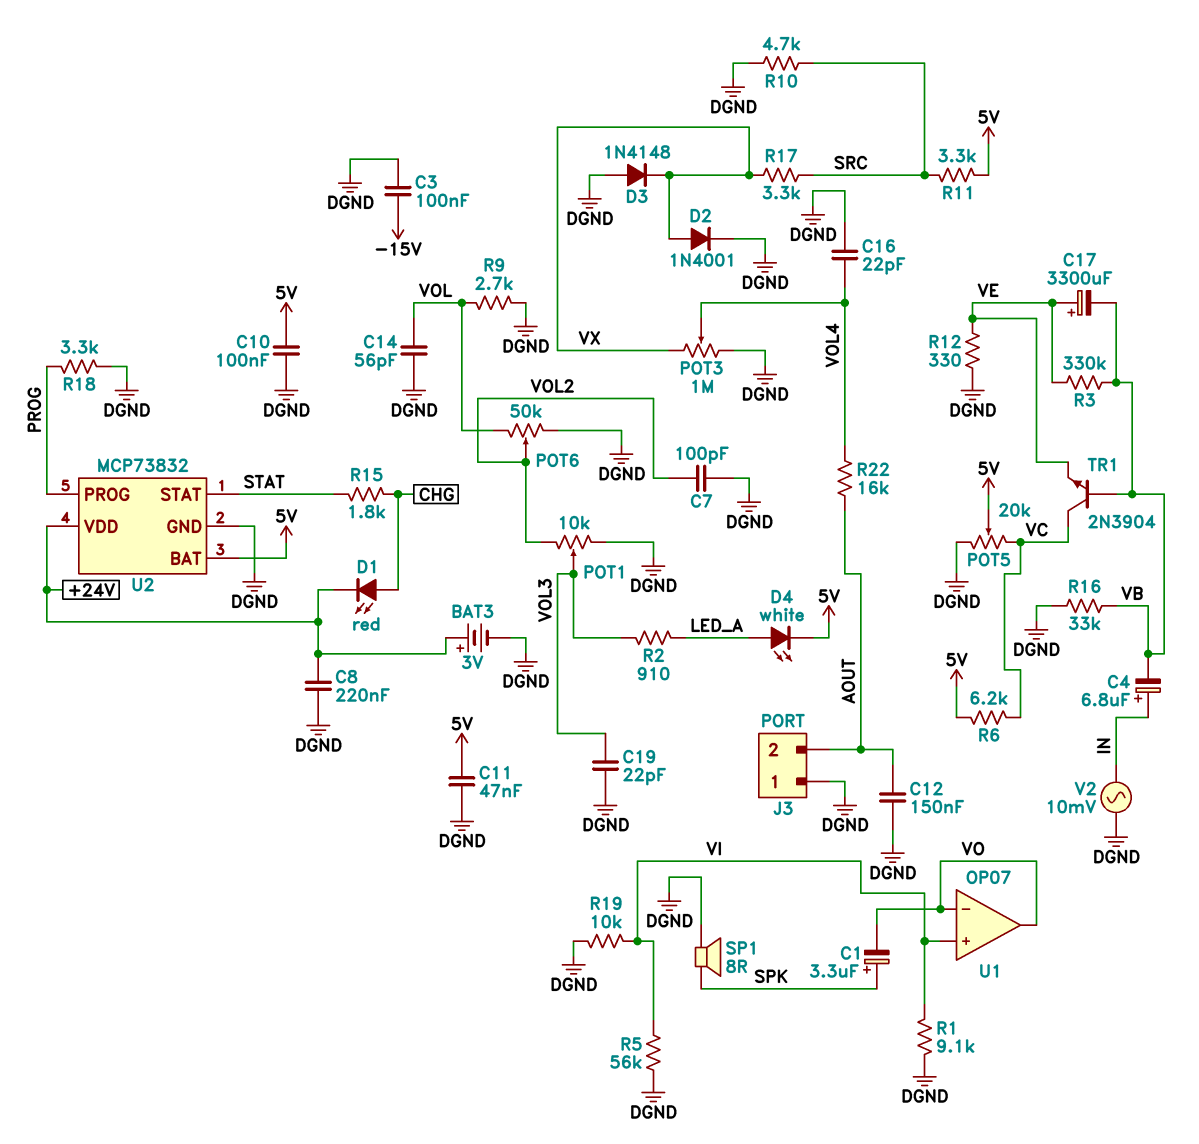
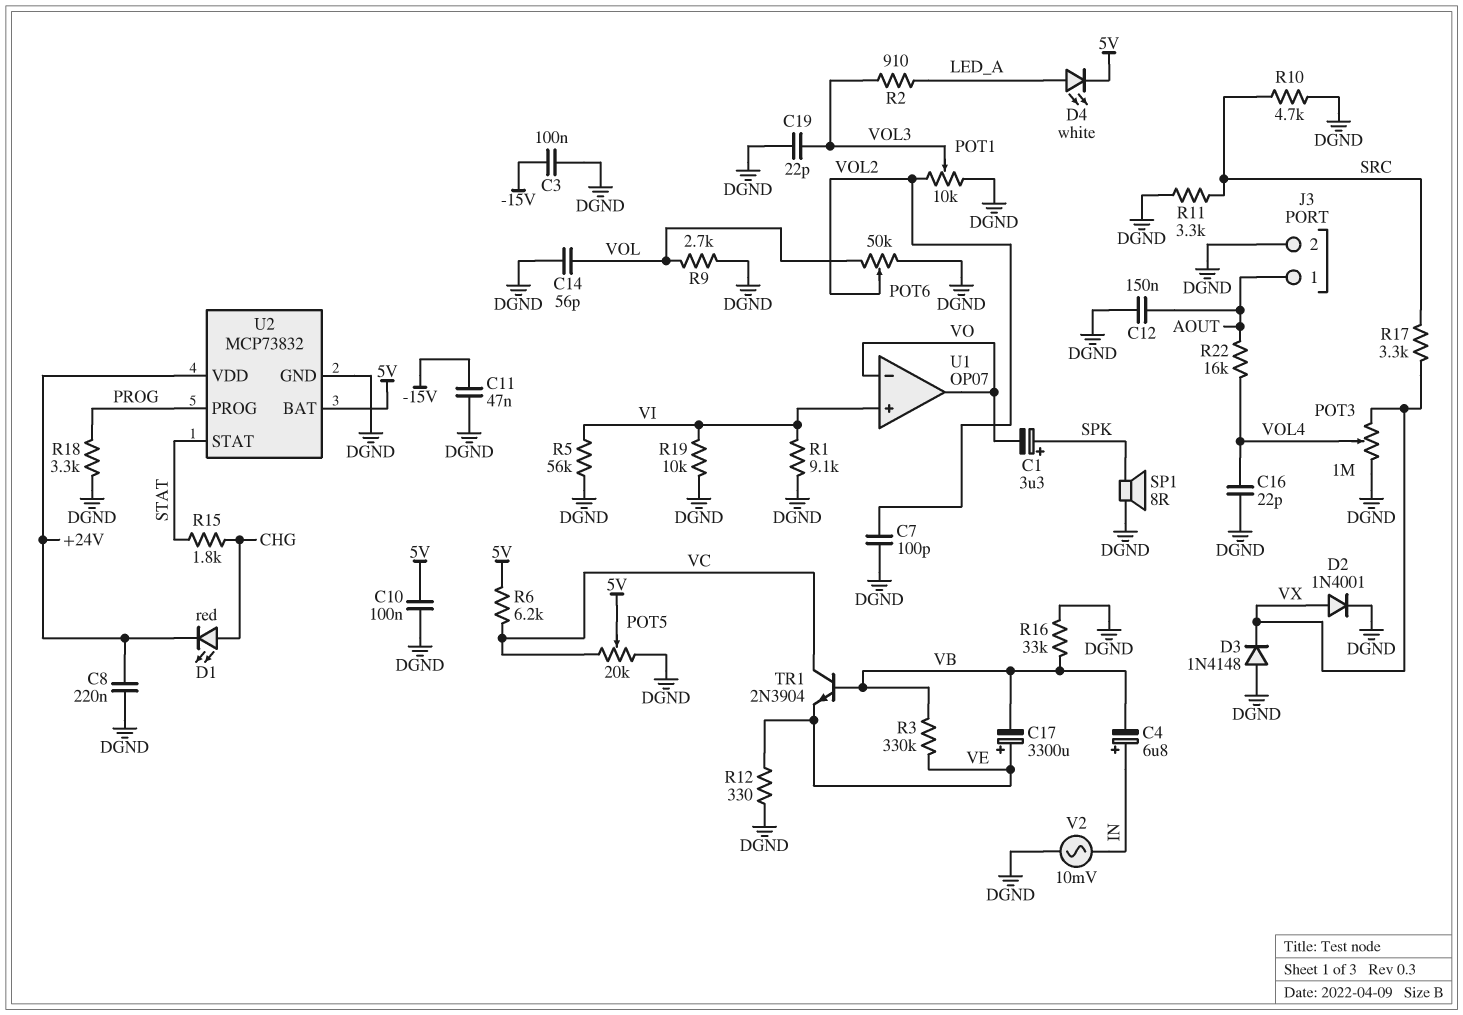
BAT3: 3V (plus +24V, minus DGND) -> none
C11: 47nF (5V, DGND) -> 47nF (-15V, DGND)
J3 pin 1: DGND -> AOUT
J3 pin 2: AOUT -> DGND
R11: 3.3k (5V, SRC) -> 3.3k (DGND, SRC)

